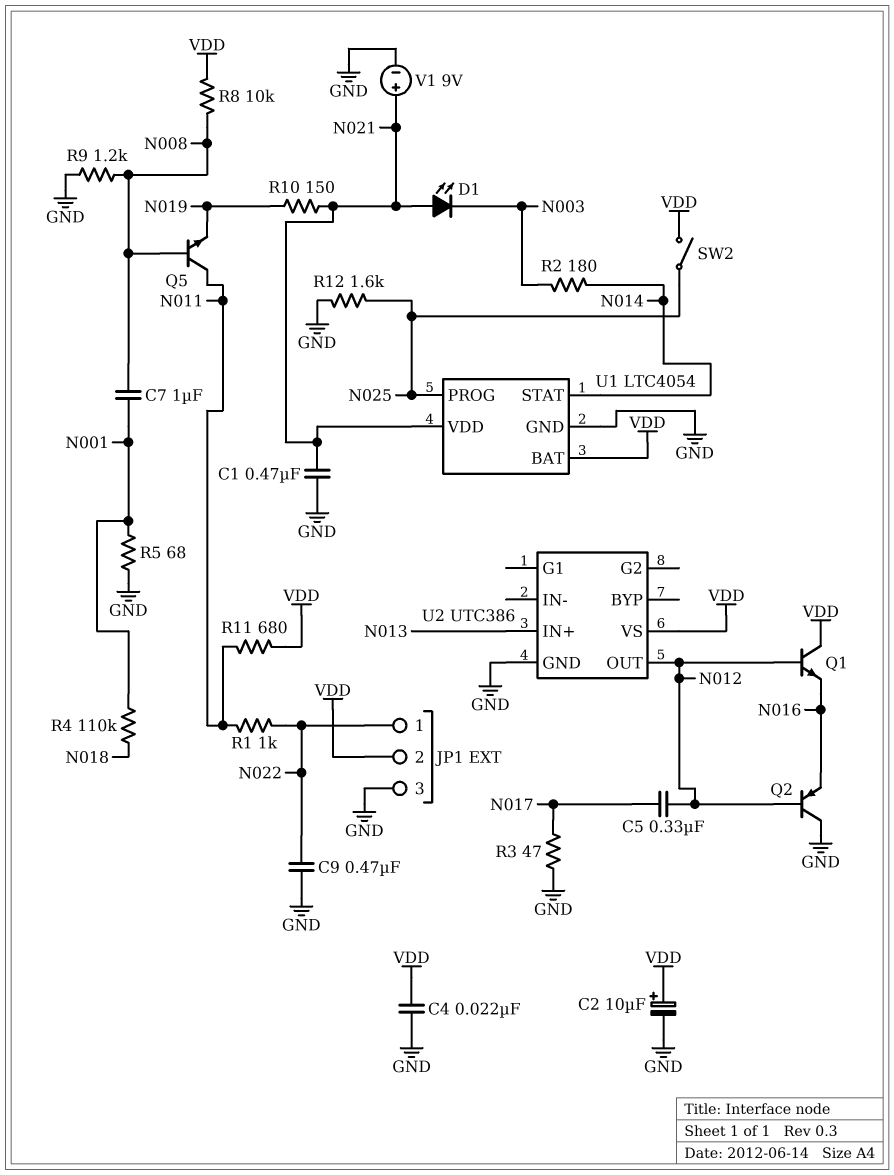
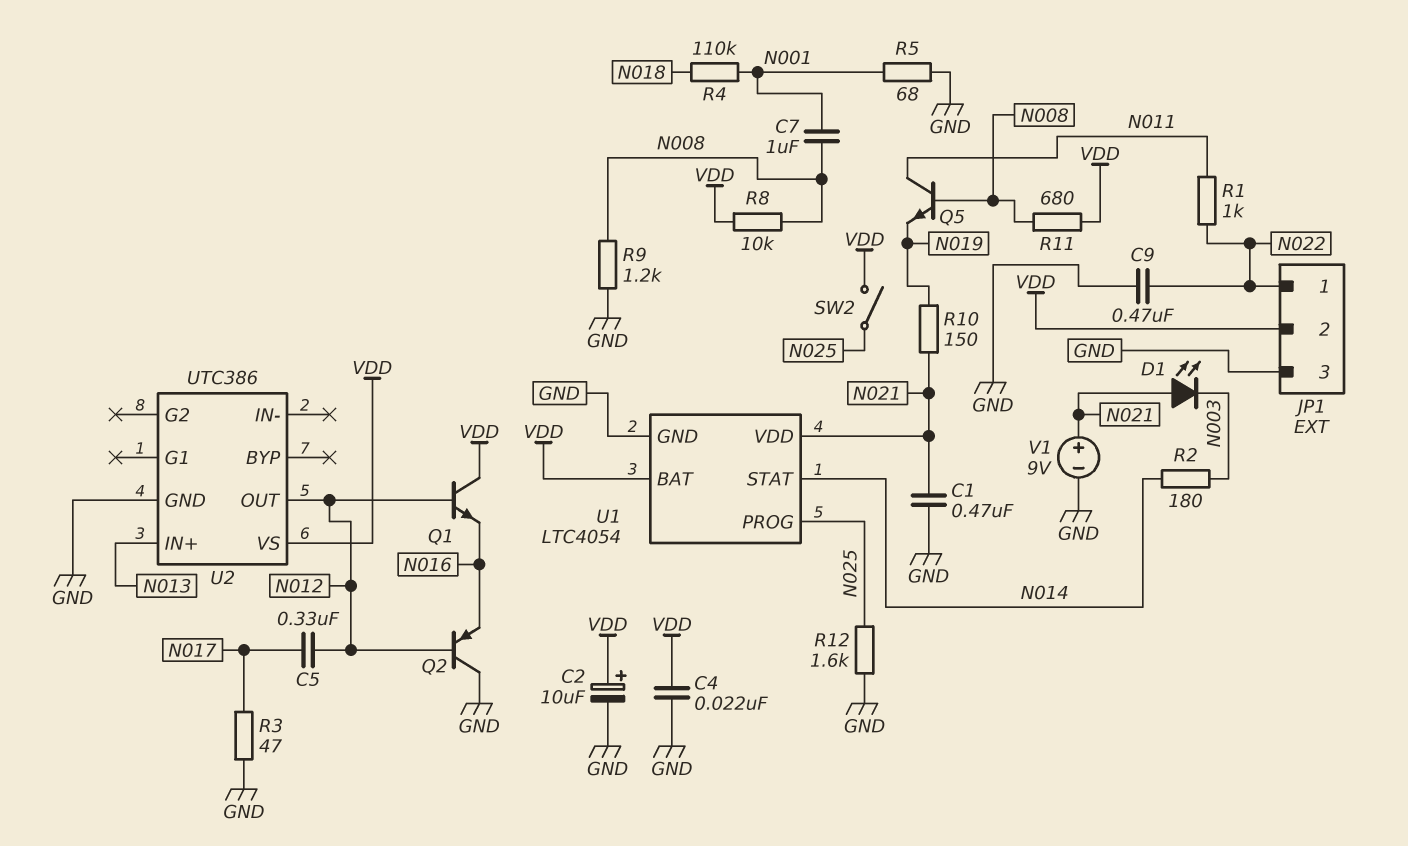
R11: 680 (N011, VDD) -> 680 (N008, VDD)

